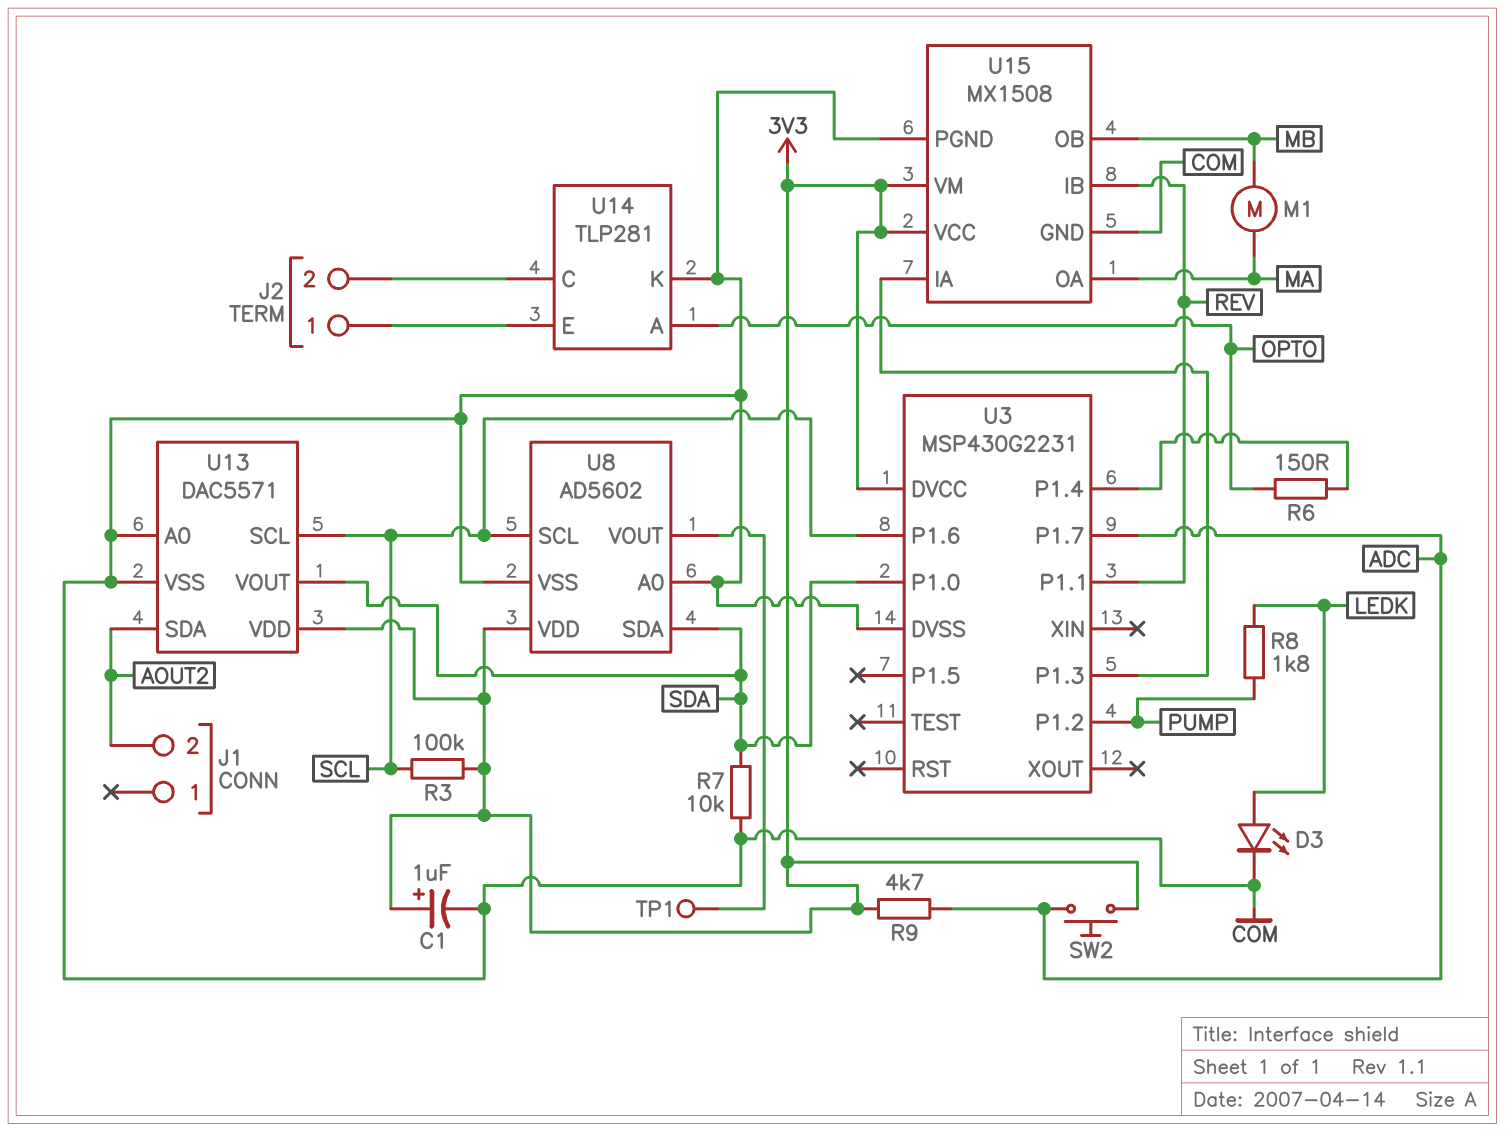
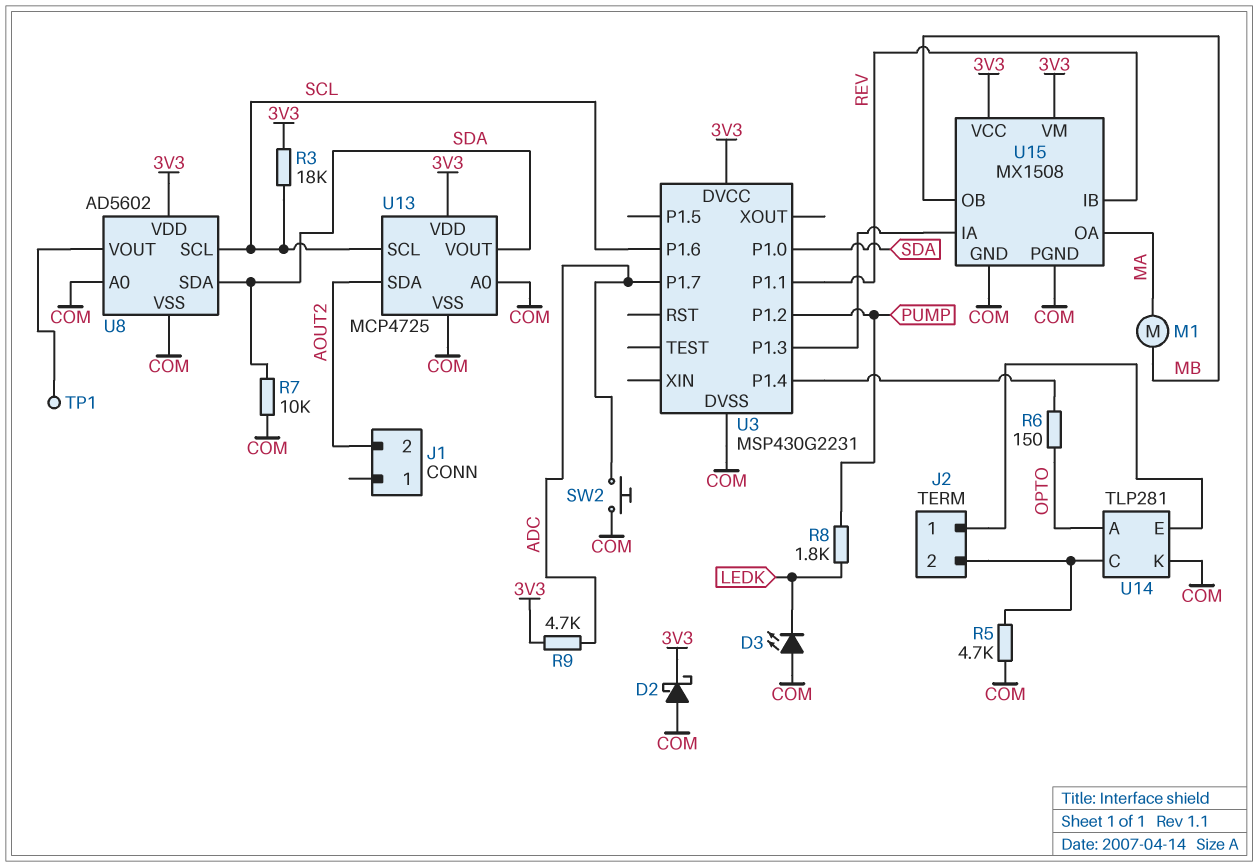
C1: 1uF (plus 3V3, minus COM) -> none
D2: none -> schottky (A COM, K 3V3)
D3: LED (A LEDK, K COM) -> LED (A COM, K LEDK)
R3: 100k (3V3, SCL) -> 18k (3V3, SCL)
R5: none -> 4.7k (COM, J2/2)
SW2: button (3V3, ADC) -> button (ADC, COM)
U13: DAC5571 -> MCP4725

